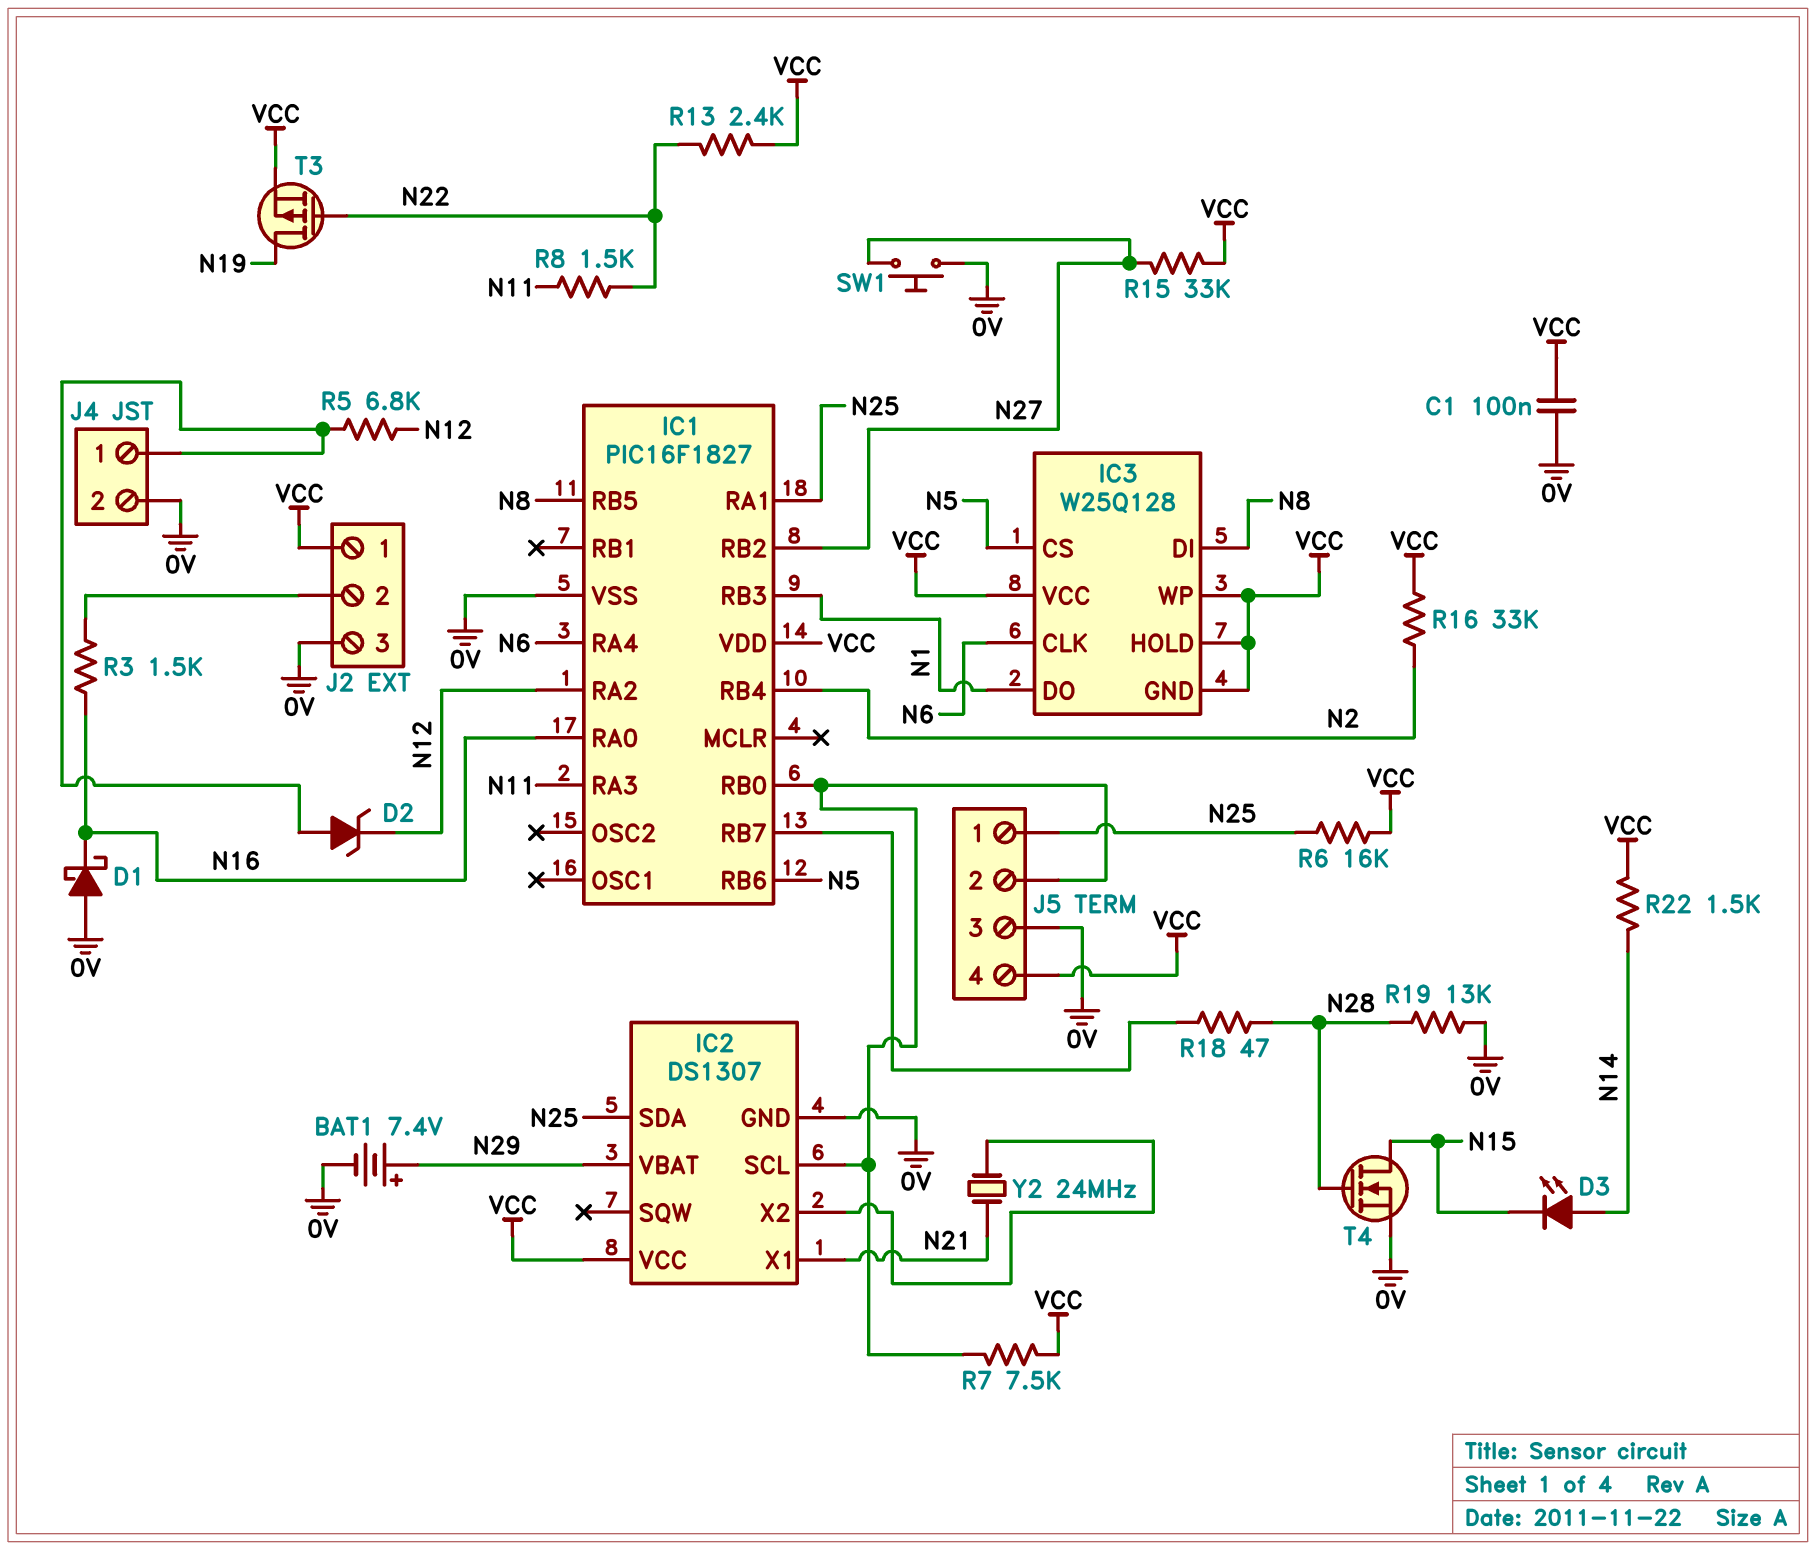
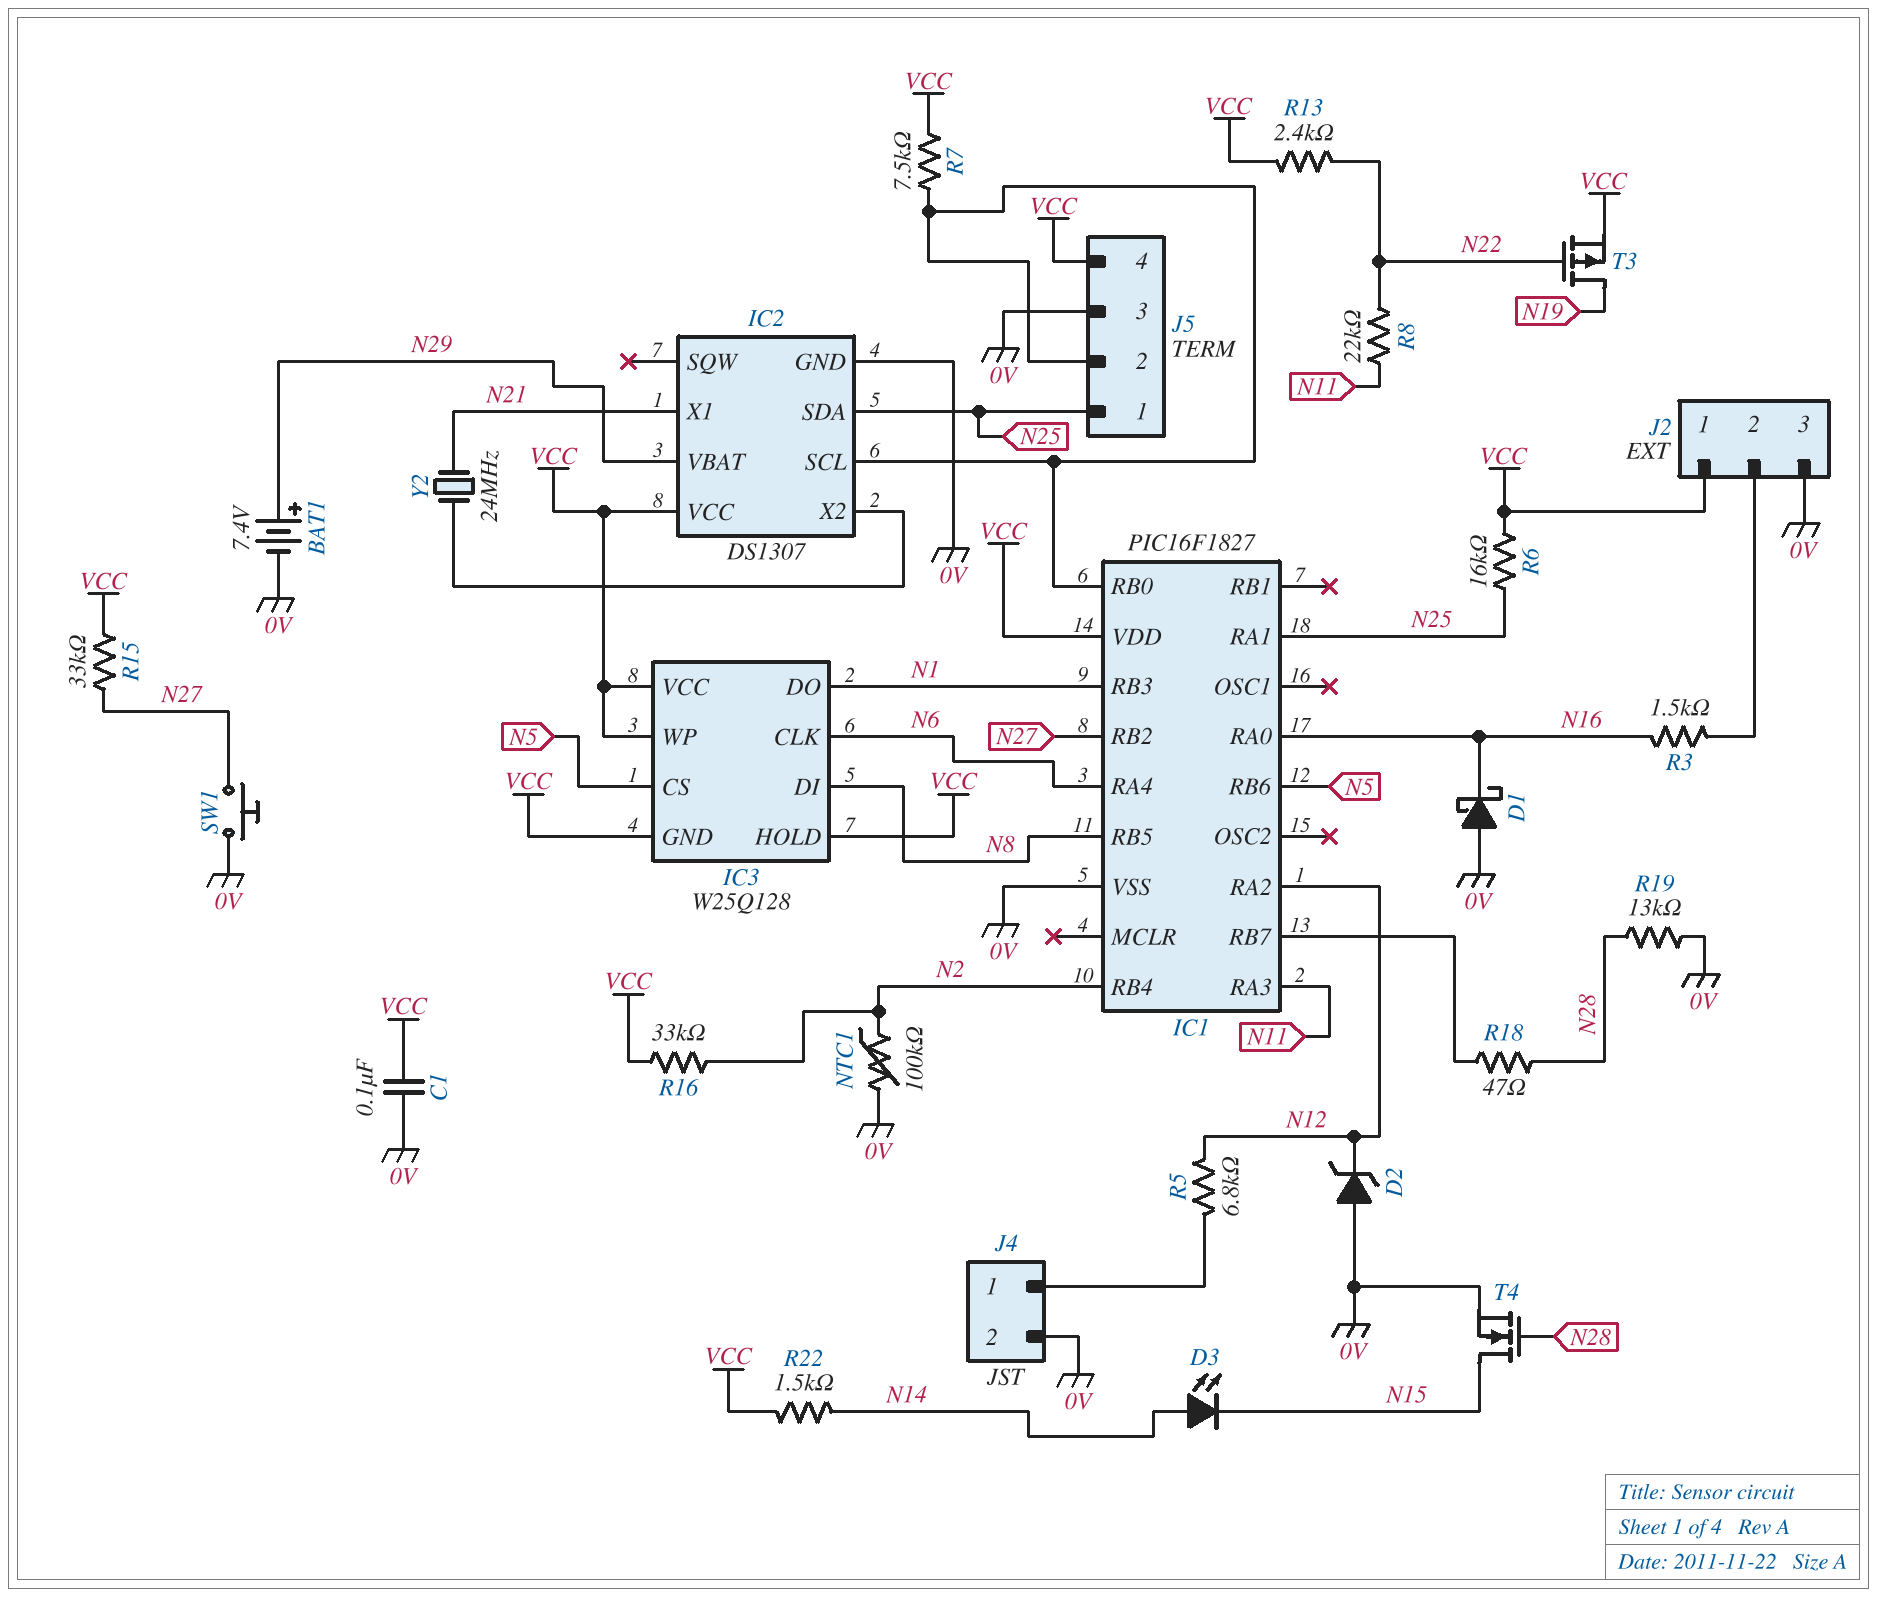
D2: zener (A J4/1, K N12) -> zener (A 0V, K N12)
NTC1: none -> 100k (0V, N2)
R8: 1.5k (N11, N22) -> 22k (N11, N22)

